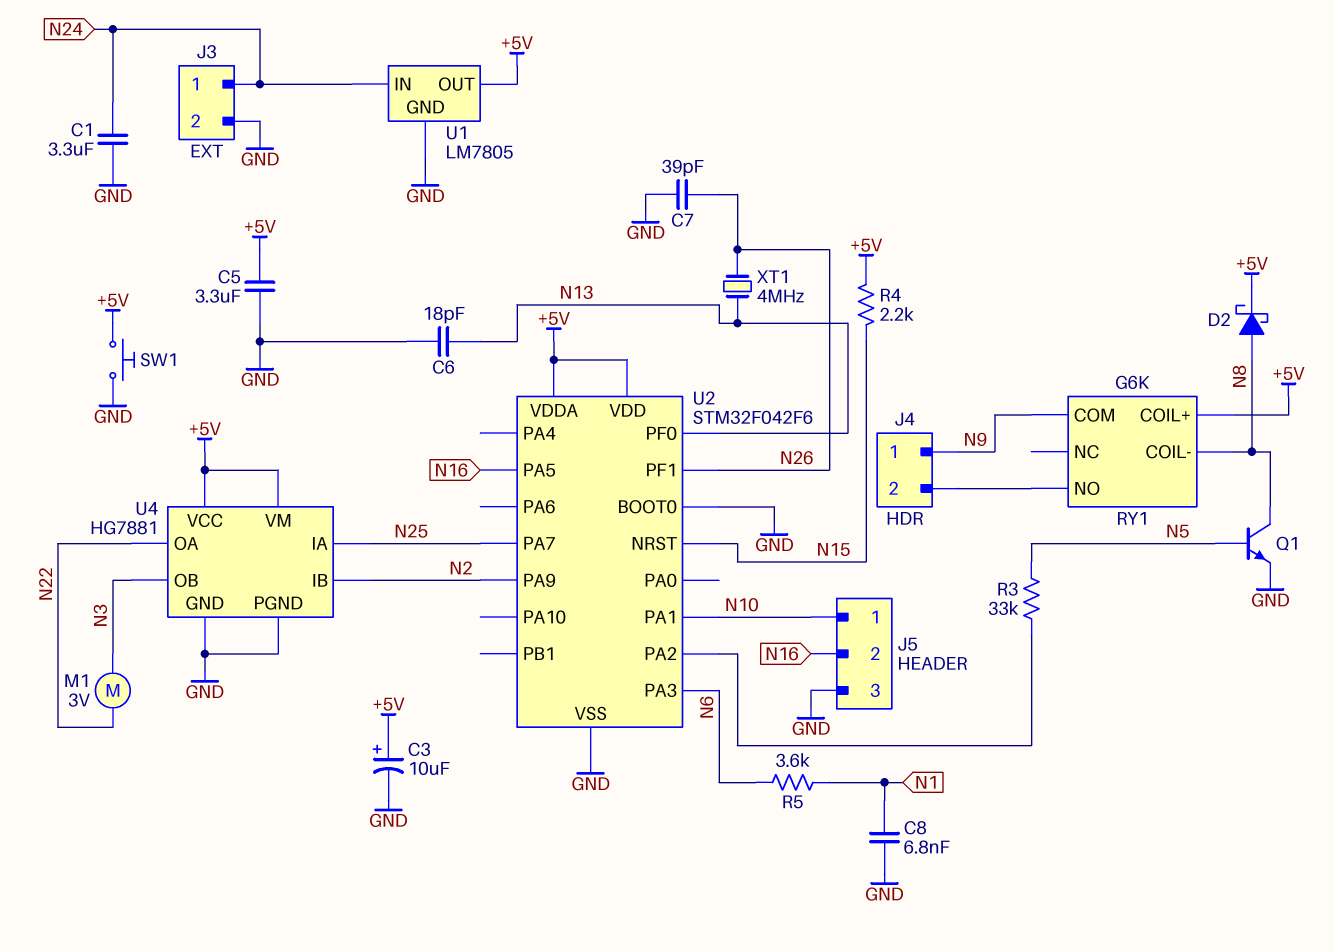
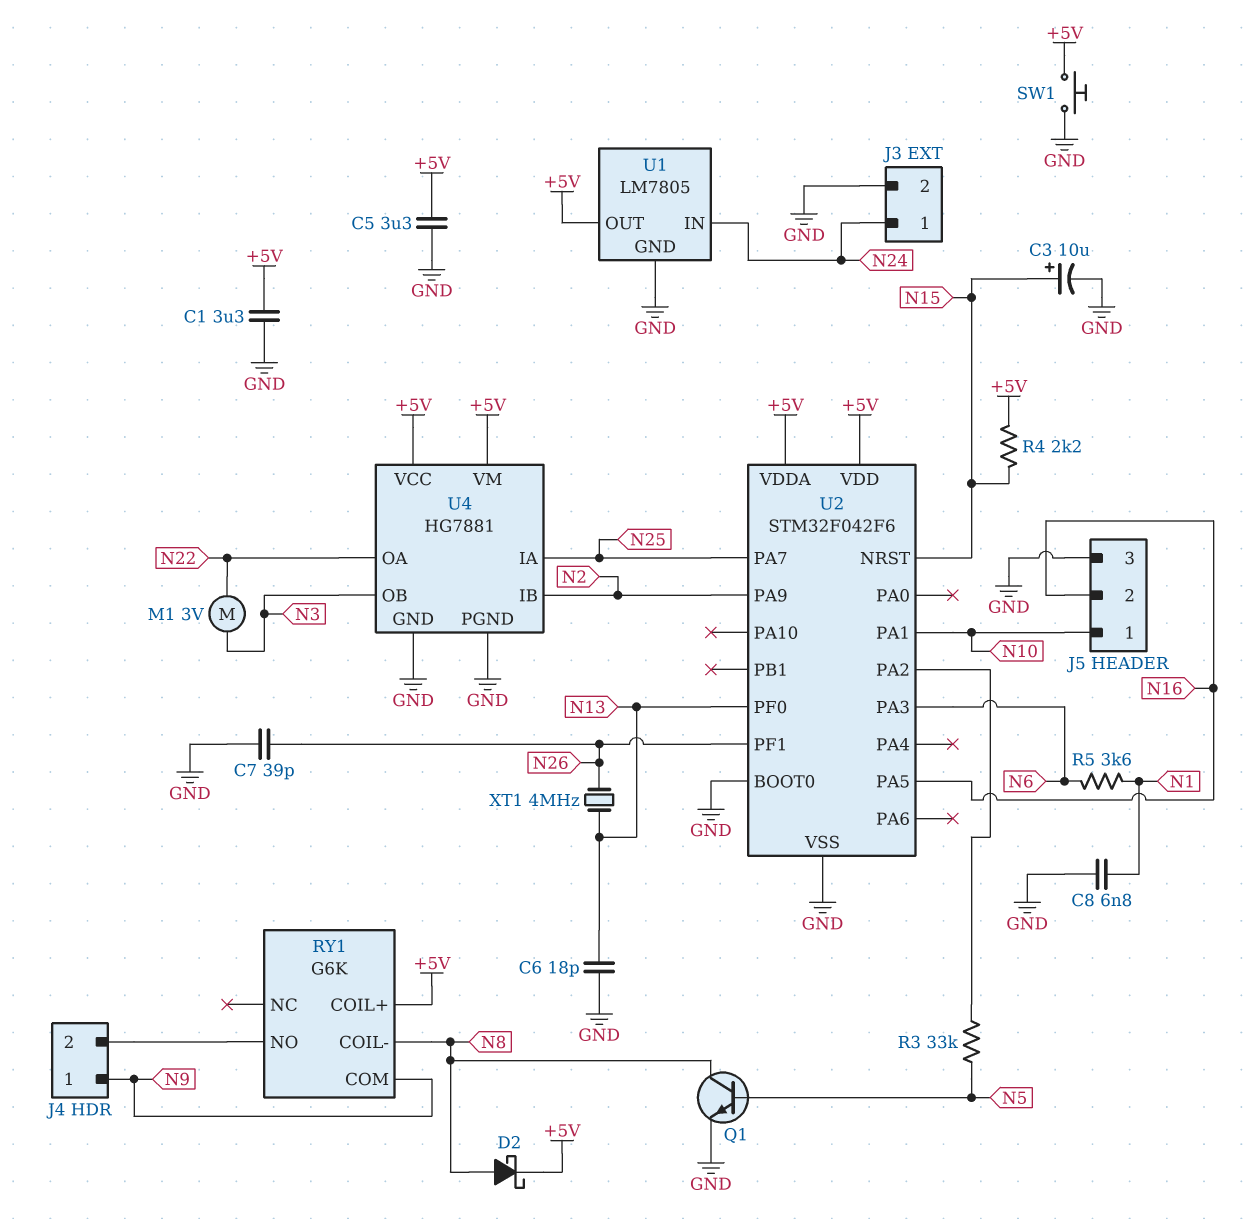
C1: 3.3uF (GND, N24) -> 3.3uF (+5V, GND)
C3: 10uF (plus +5V, minus GND) -> 10uF (plus N15, minus GND)

